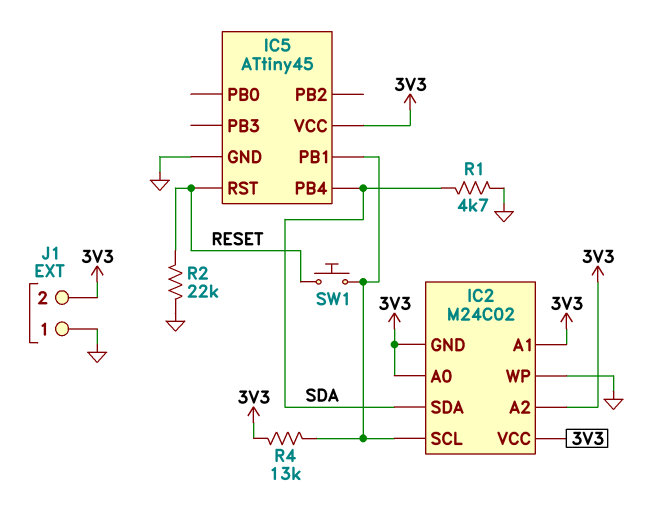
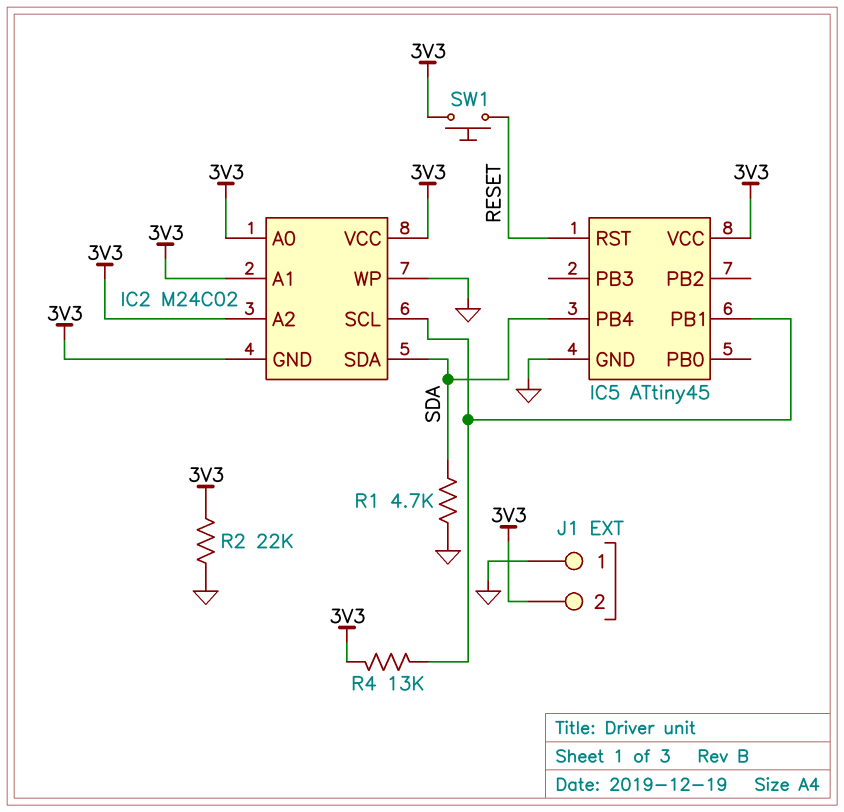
R2: 22k (GND, RESET) -> 22k (3V3, GND)
SW1: button (IC2/SCL, RESET) -> button (3V3, RESET)

